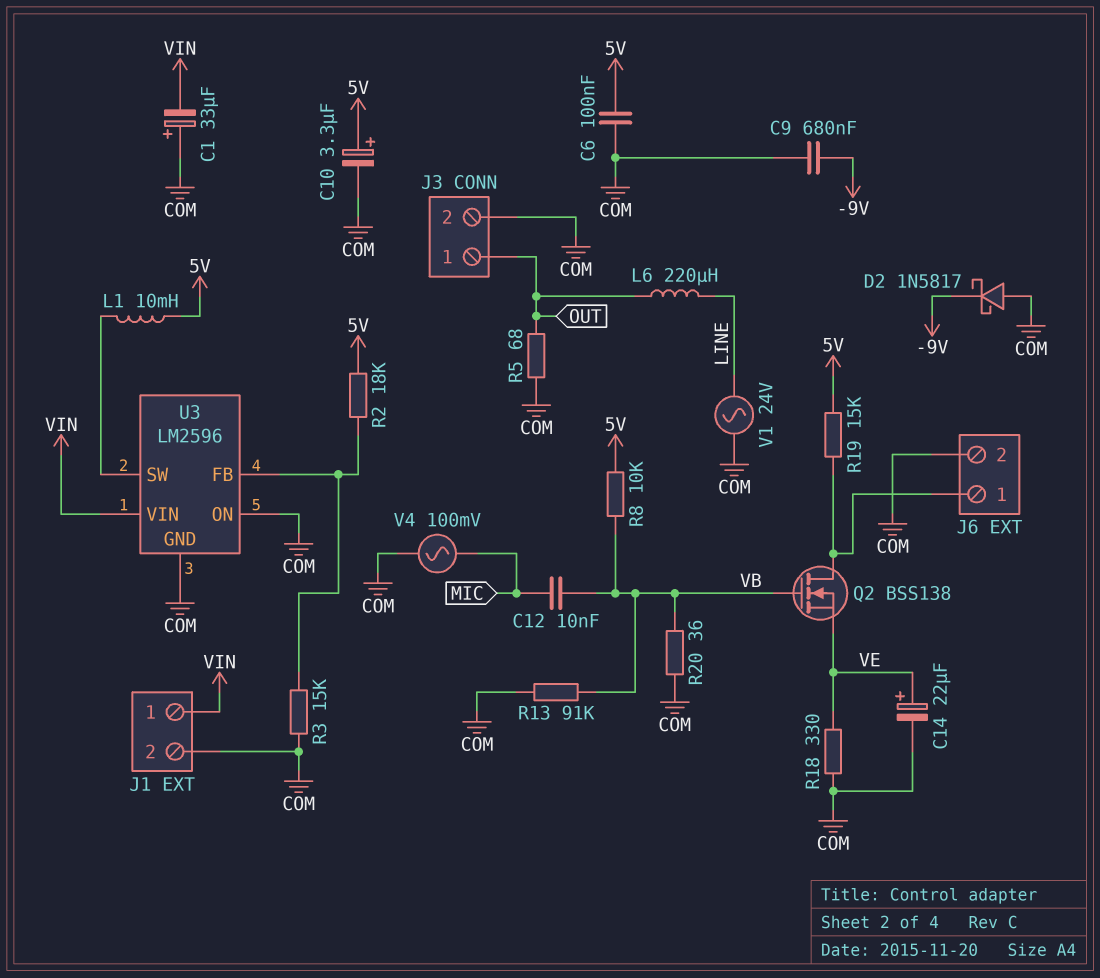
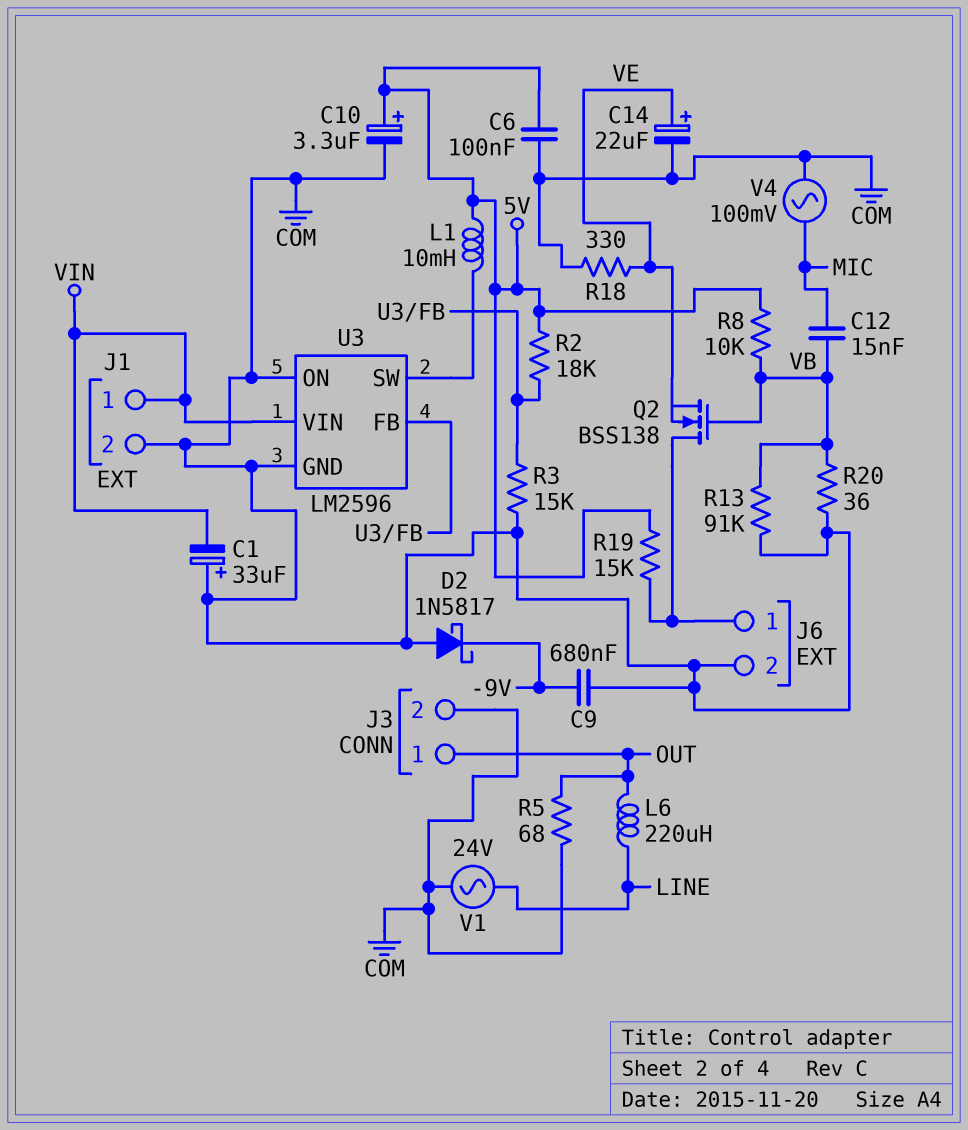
C12: 10nF (MIC, VB) -> 15nF (MIC, VB)

